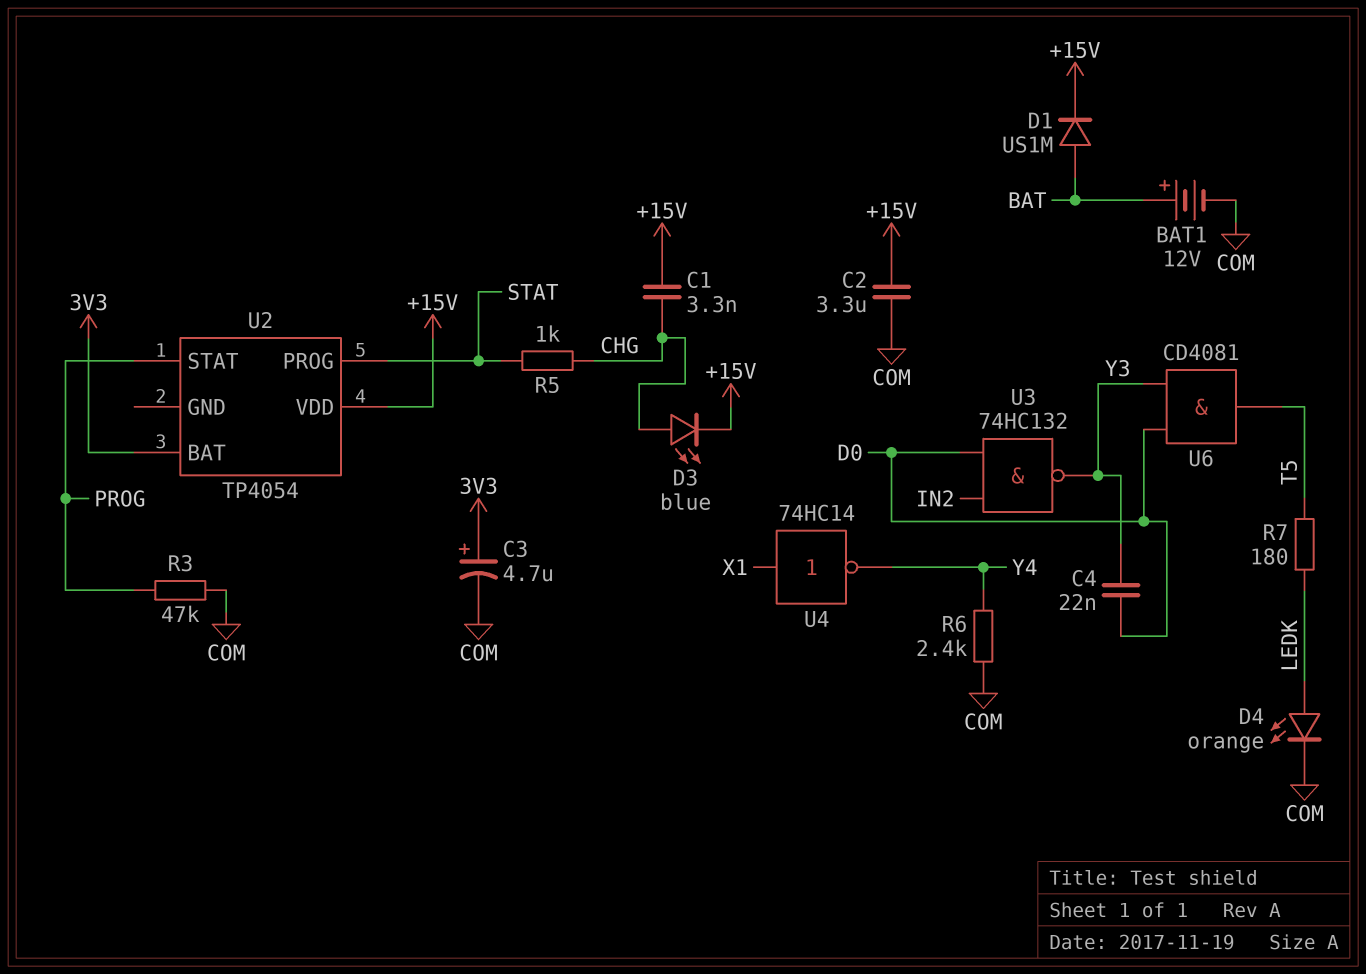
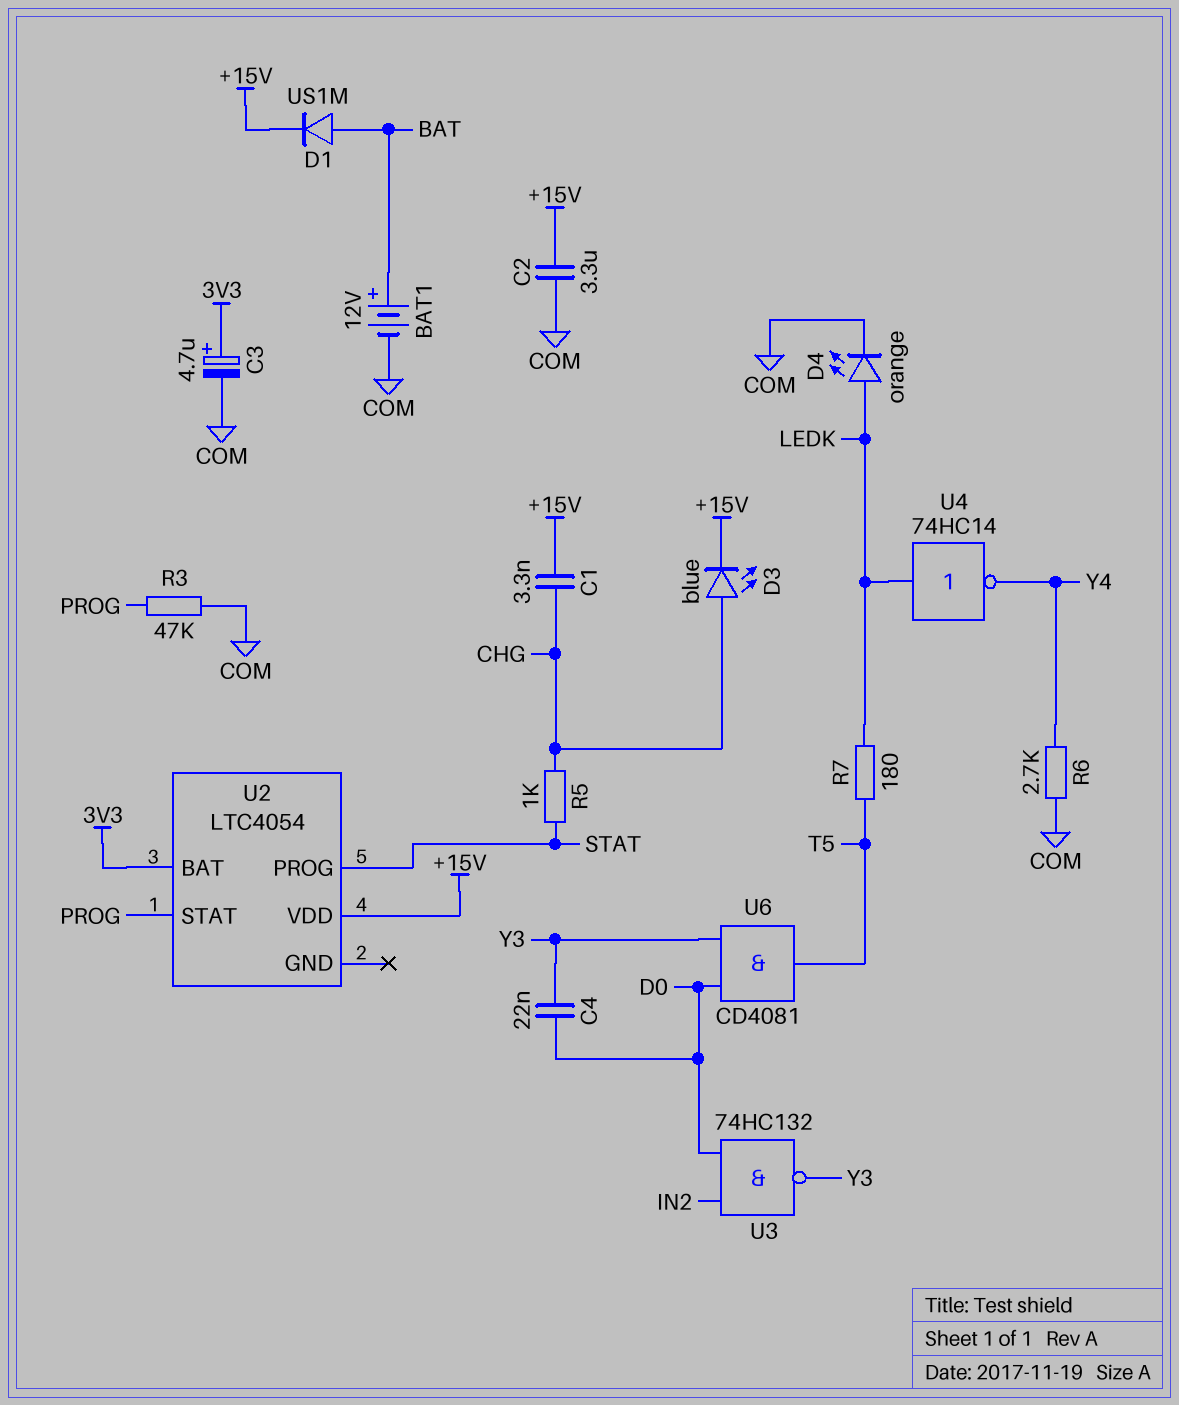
R6: 2.4k (COM, Y4) -> 2.7k (COM, Y4)
U2: TP4054 -> LTC4054
U4: NOT 74HC14 (in X1, out Y4) -> NOT 74HC14 (in LEDK, out Y4)

